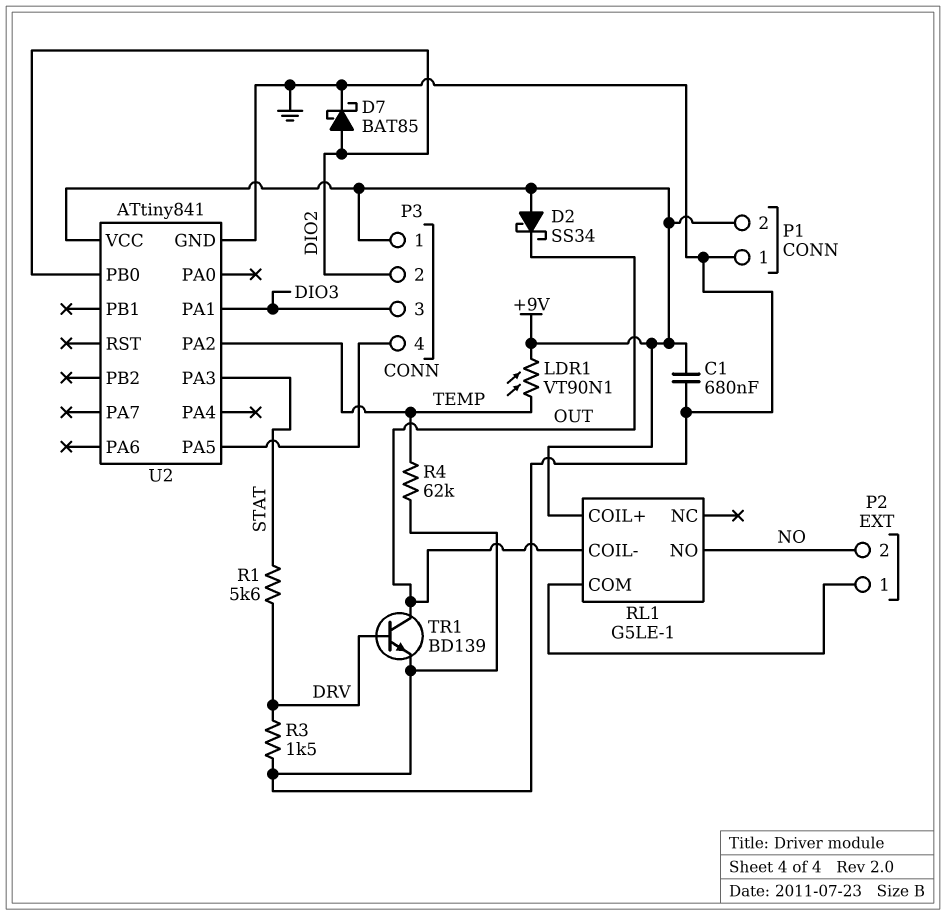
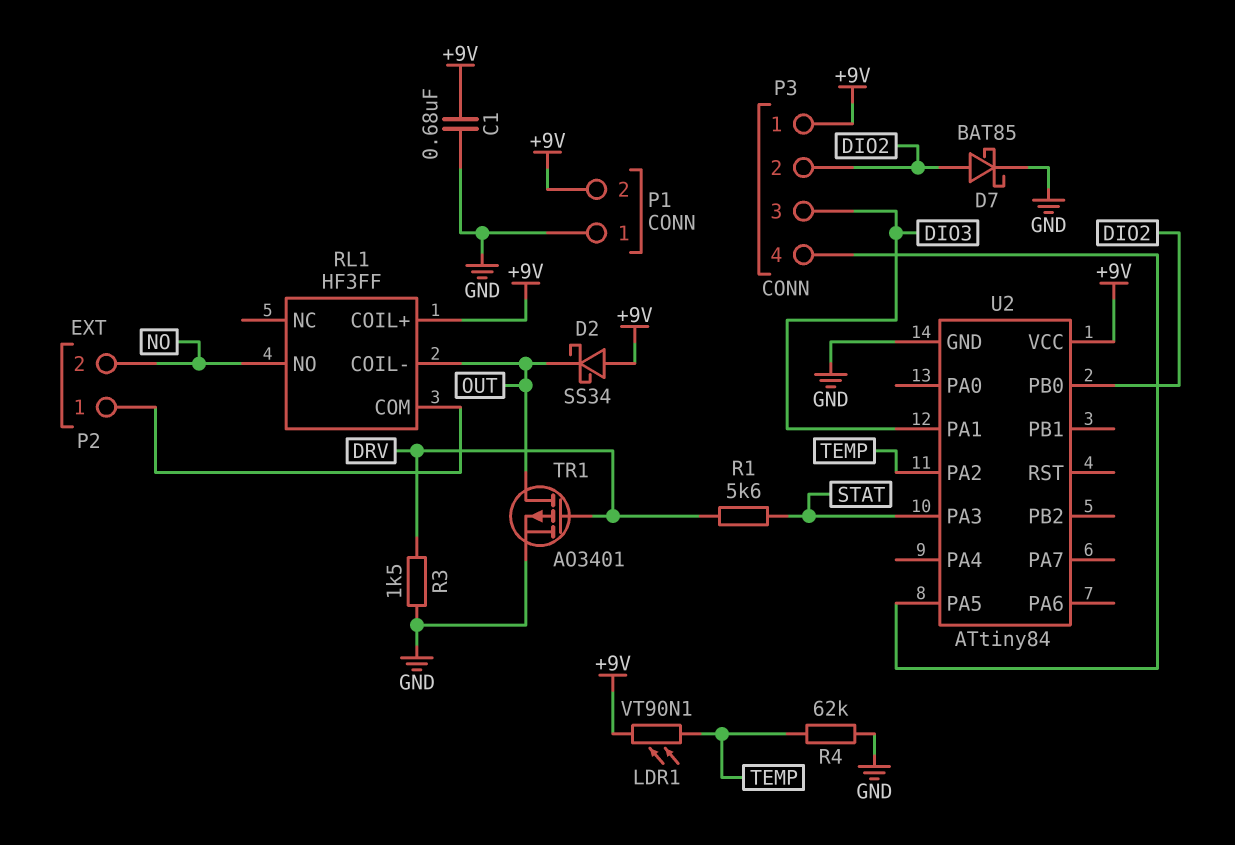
RL1: G5LE-1 -> HF3FF
TR1: NPN BD139 (B DRV, C OUT, E GND) -> PMOS AO3401 (G DRV, D OUT, S GND)
U2: ATtiny841 -> ATtiny84

